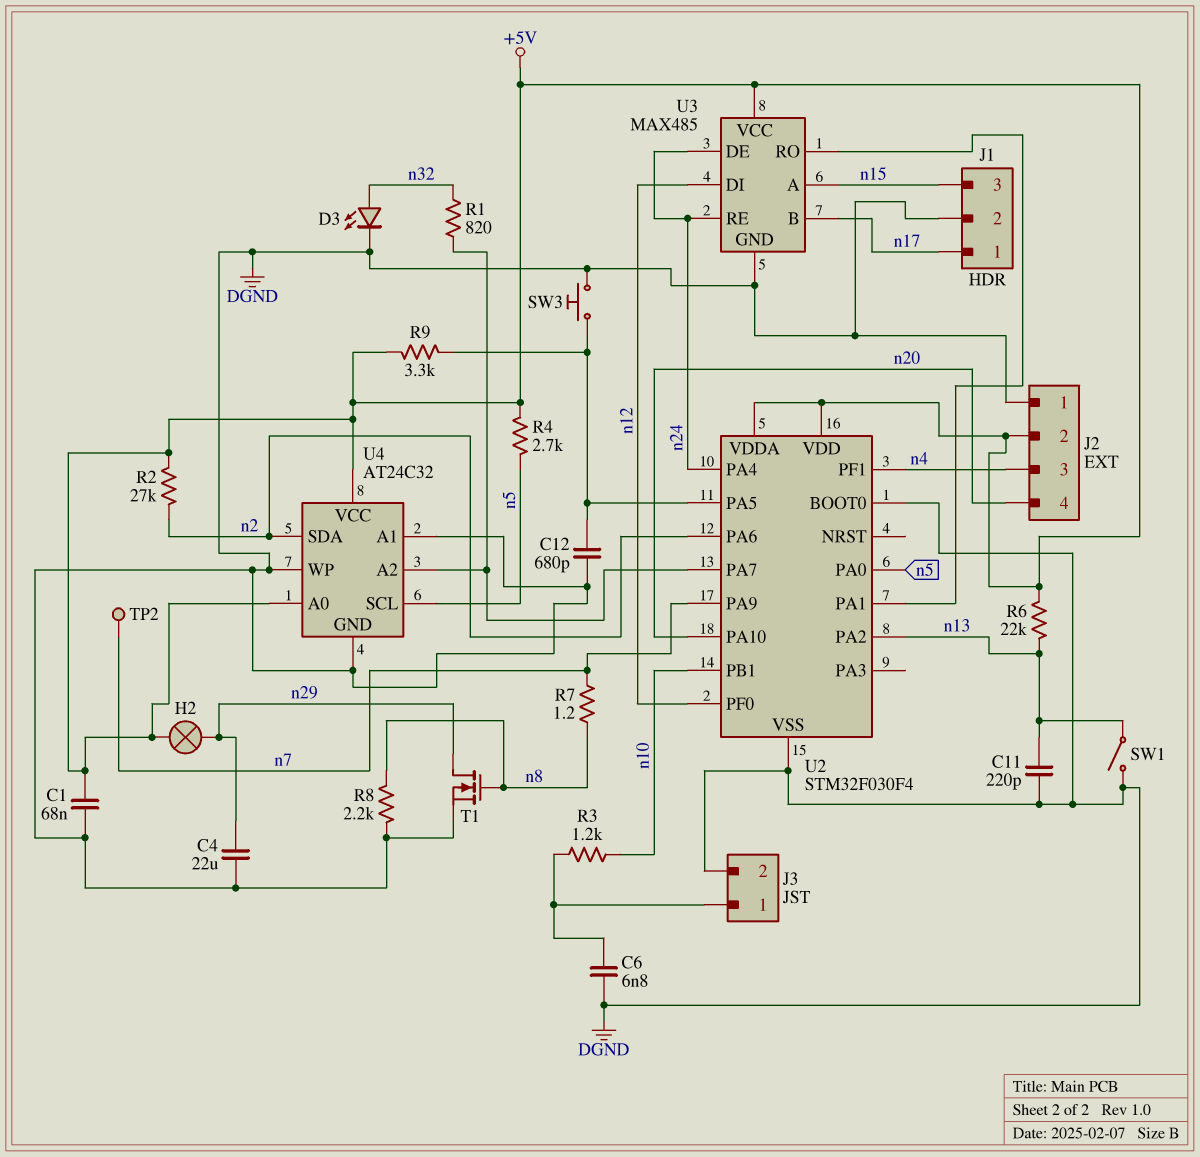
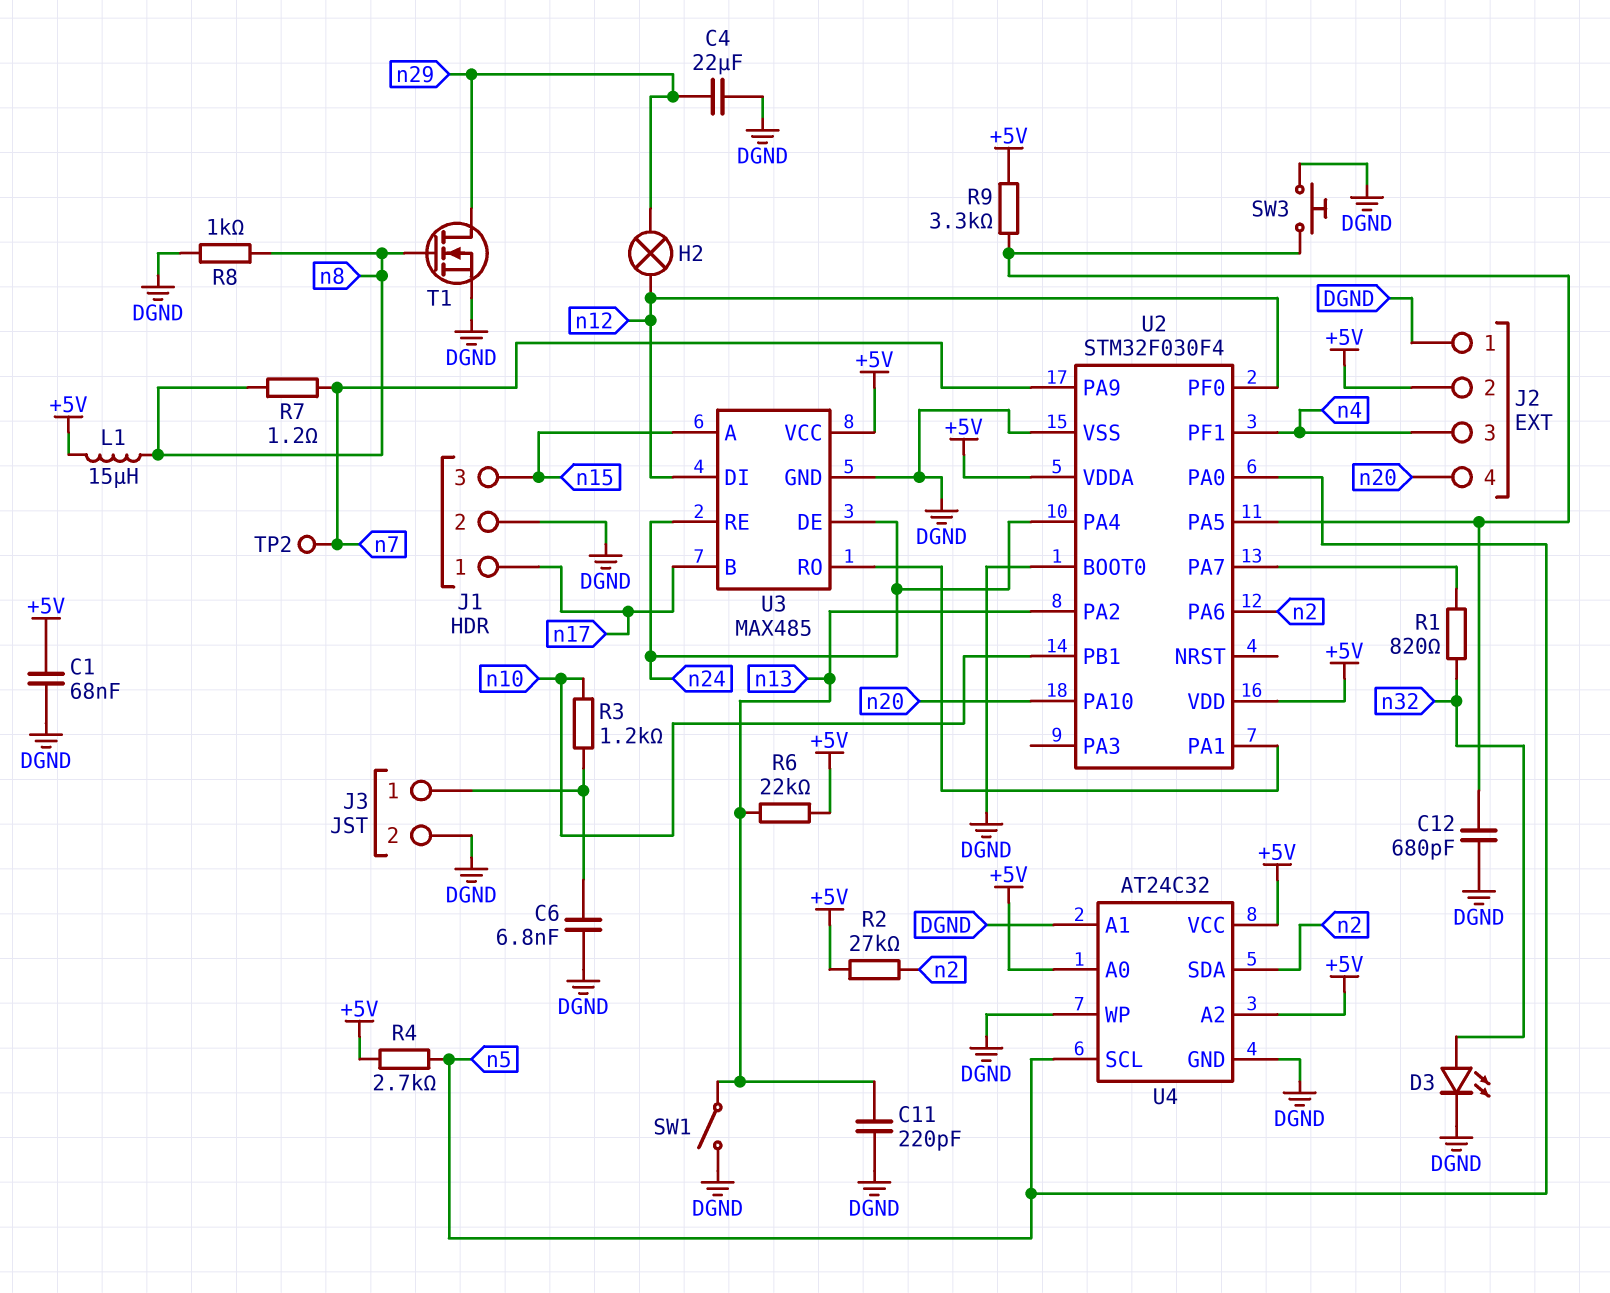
H2: lamp (+5V, n29) -> lamp (n12, n29)
L1: none -> 15uH (+5V, n8)
R8: 2.2k (DGND, n8) -> 1k (DGND, n8)
U4 pin A2: U2/PA7 -> +5V

